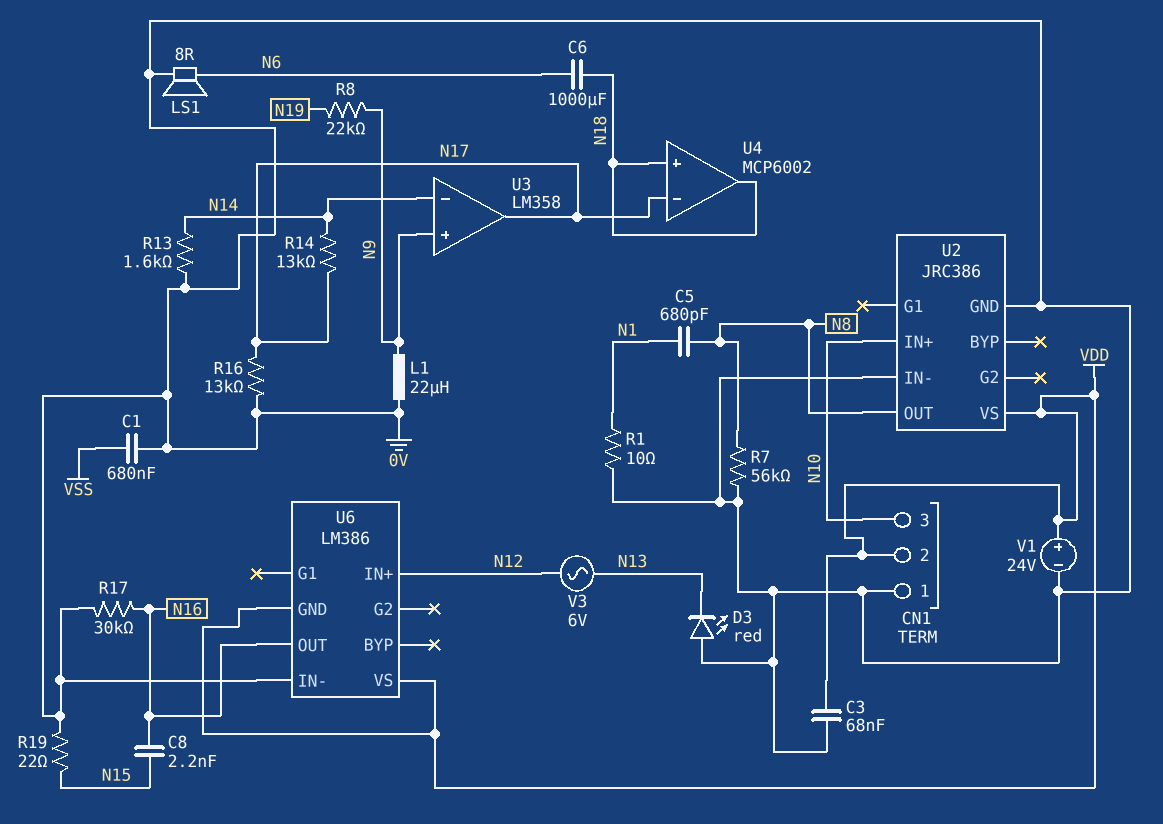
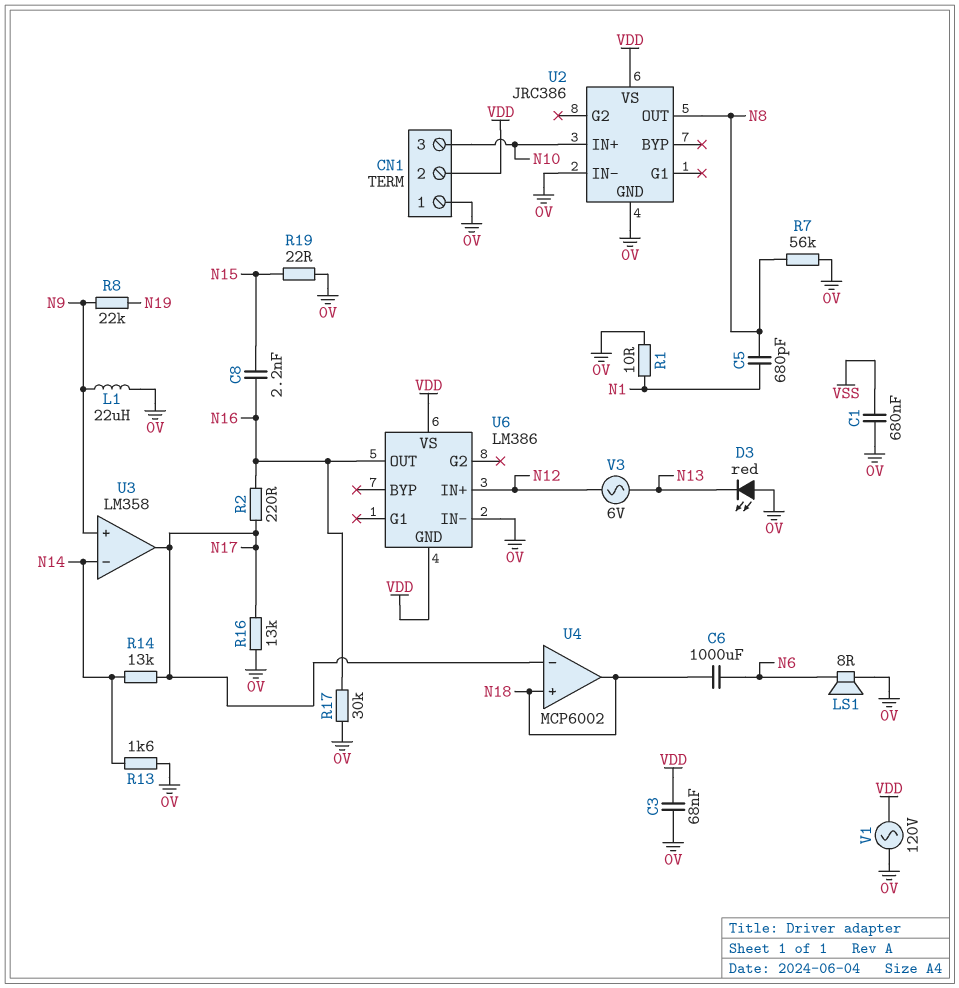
R2: none -> 220 (N16, N17)
V1: 24V (plus VDD, minus 0V) -> AC 120V (0V, VDD)

